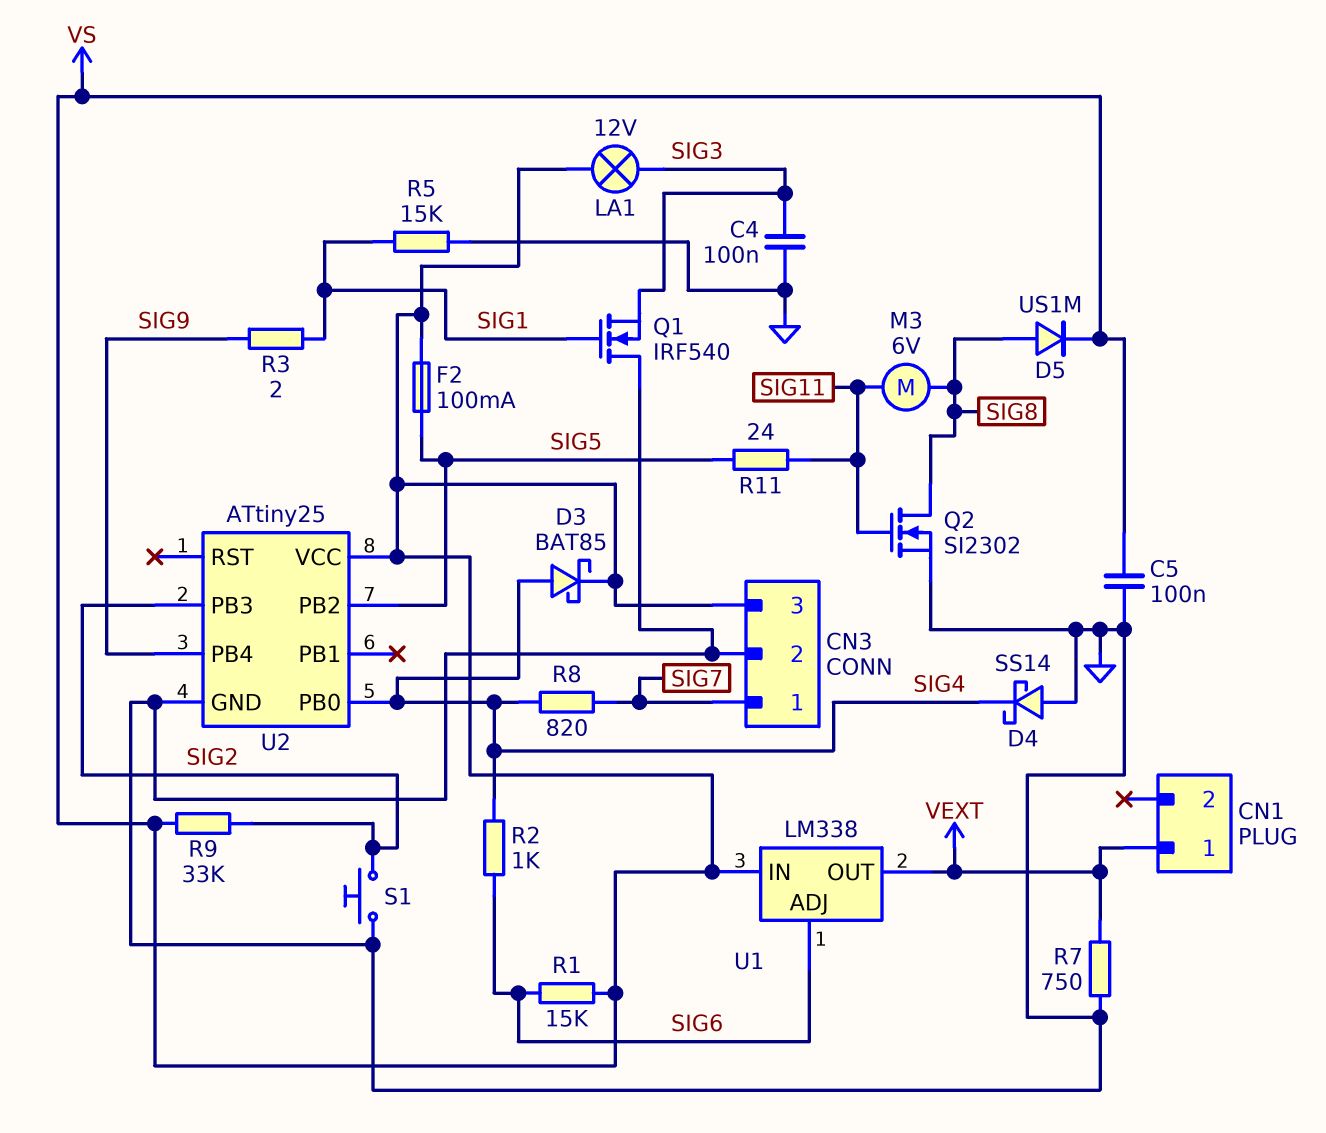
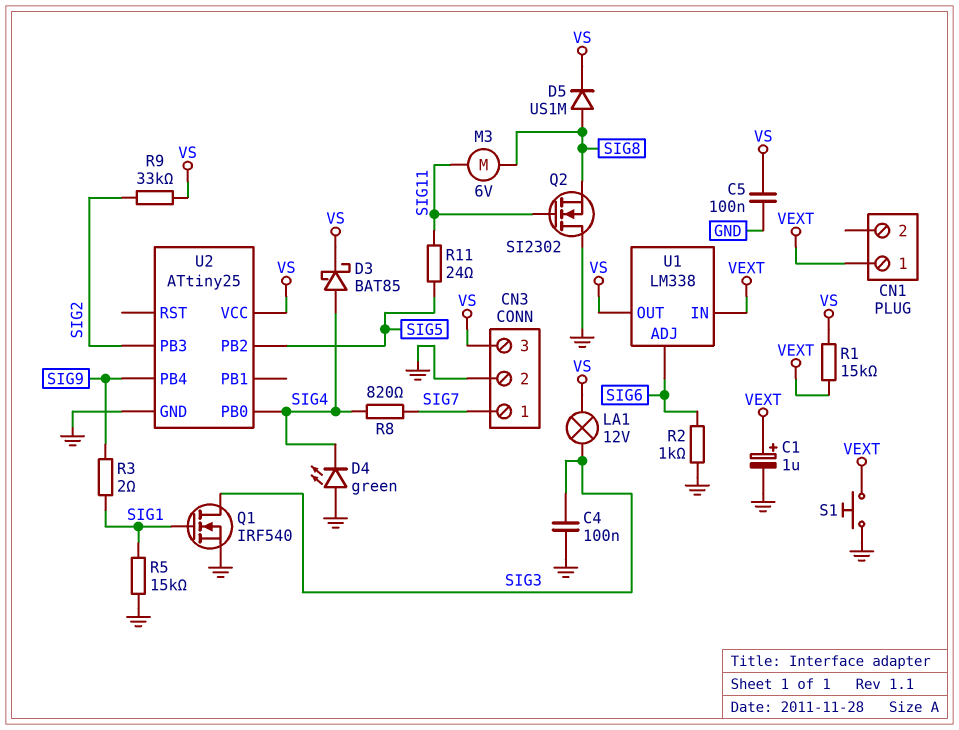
C1: none -> 1uF (plus VEXT, minus GND)
D4: schottky SS14 (A GND, K SIG4) -> LED green (A GND, K SIG4)
F2: 100mA (SIG5, VS) -> none
Q1: NMOS IRF540 (G SIG1, D GND, S SIG3) -> NMOS IRF540 (G SIG1, D SIG3, S GND)
Q2: NMOS SI2302 (G SIG11, D SIG8, S GND) -> NMOS SI2302 (G SIG11, D GND, S SIG8)
R1: 15k (SIG6, VS) -> 15k (VEXT, VS)
R2: 1k (SIG4, SIG6) -> 1k (GND, SIG6)
R7: 750 (GND, VEXT) -> none
S1: button (GND, SIG2) -> button (GND, VEXT)
U1 pin IN: VS -> VEXT
U1 pin OUT: VEXT -> VS

